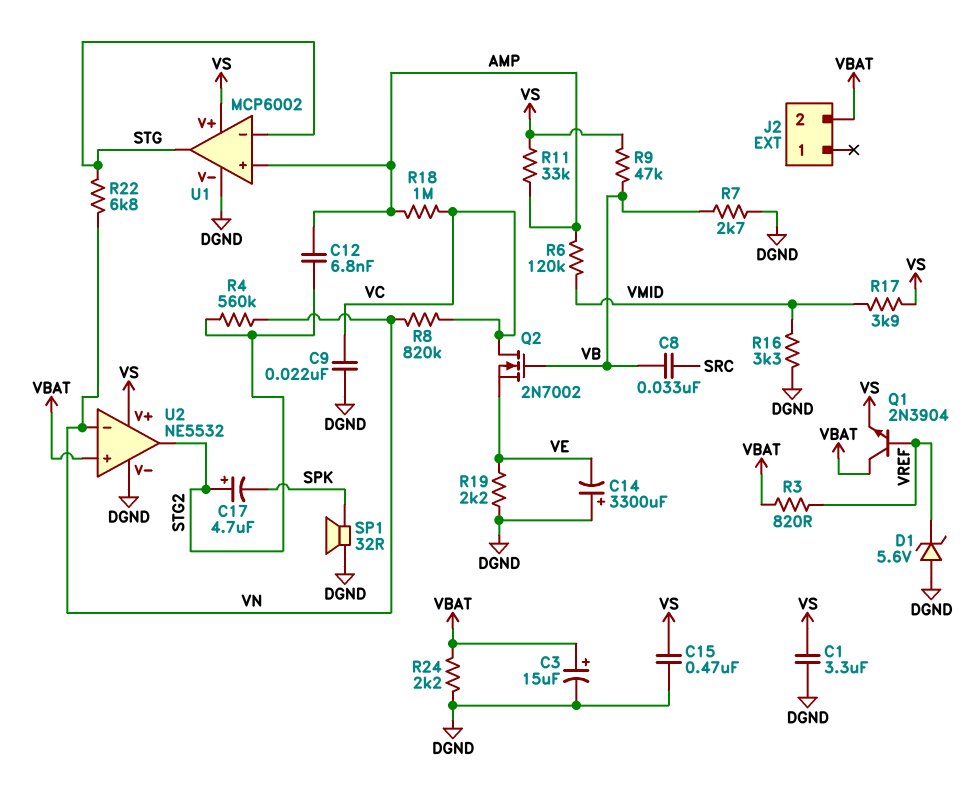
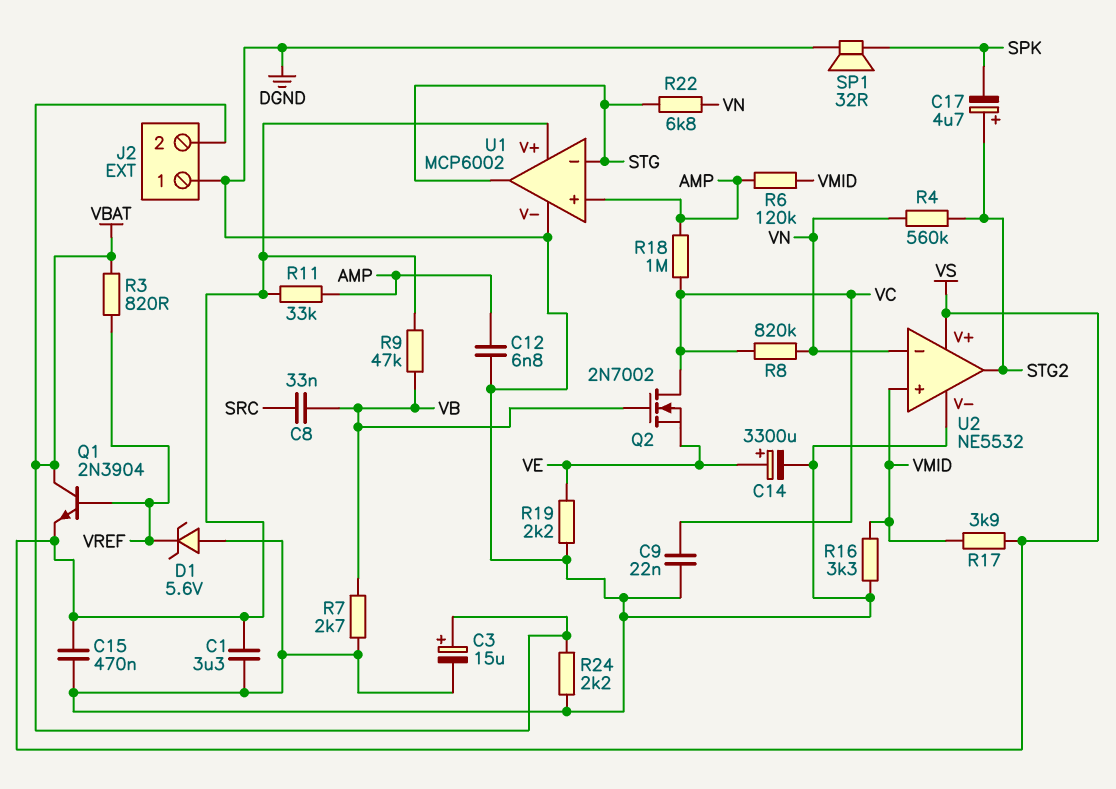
C12: 6.8nF (AMP, STG2) -> 6.8nF (AMP, DGND)
C14: 3300uF (plus DGND, minus VE) -> 3300uF (plus VE, minus DGND)
J2 pin 1: none -> DGND
U2 pin in+: VBAT -> VMID

